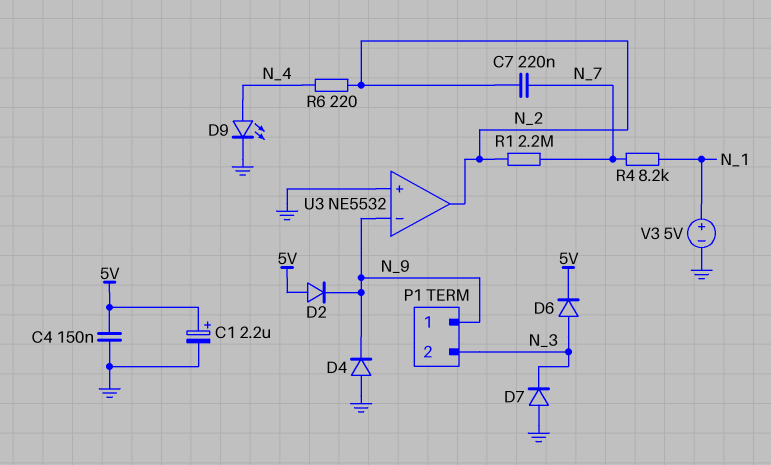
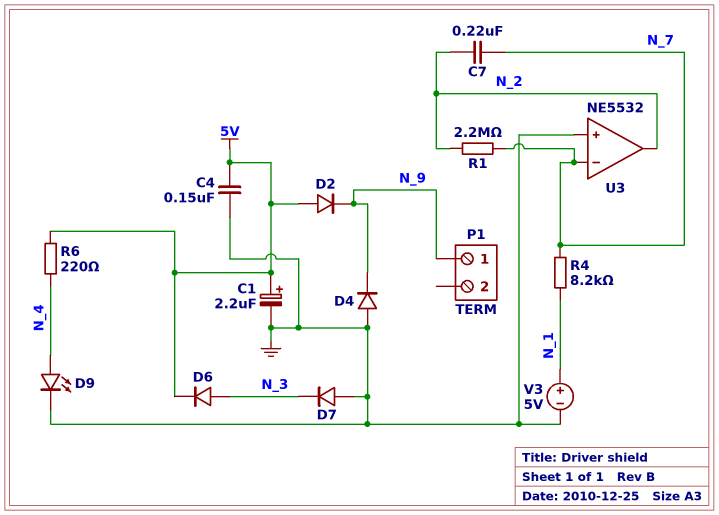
P1 pin 2: N_3 -> none
R6: 220 (N_2, N_4) -> 220 (5V, N_4)
U3 pin in-: N_9 -> N_7

